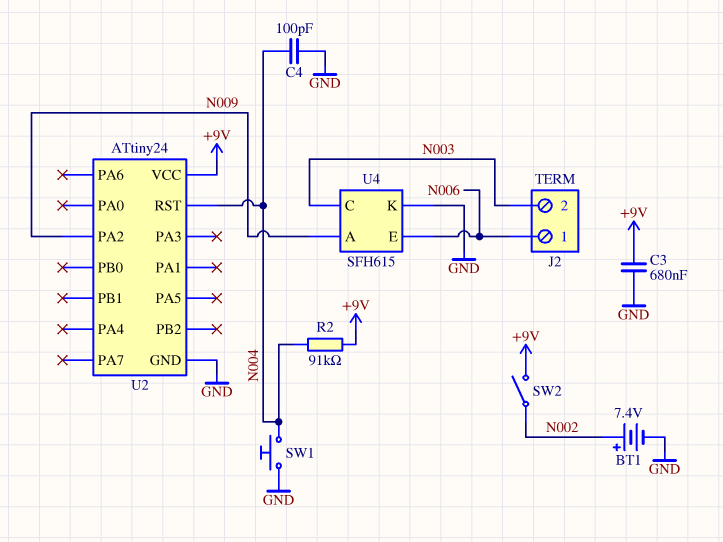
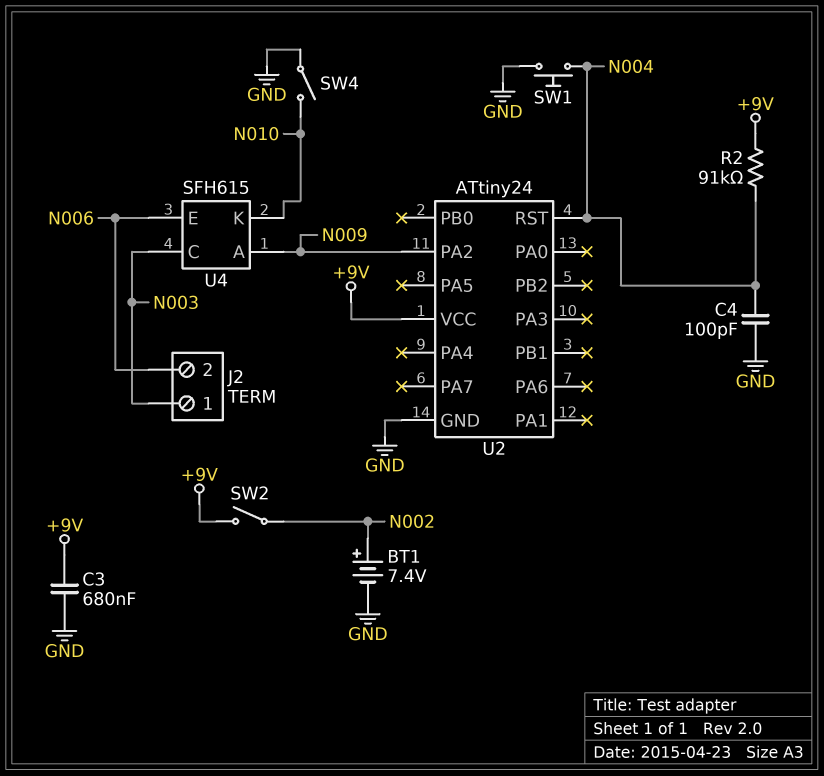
J2 pin 1: N006 -> N003
J2 pin 2: N003 -> N006
SW4: none -> switch (GND, N010)
U4 pin K: GND -> N010

